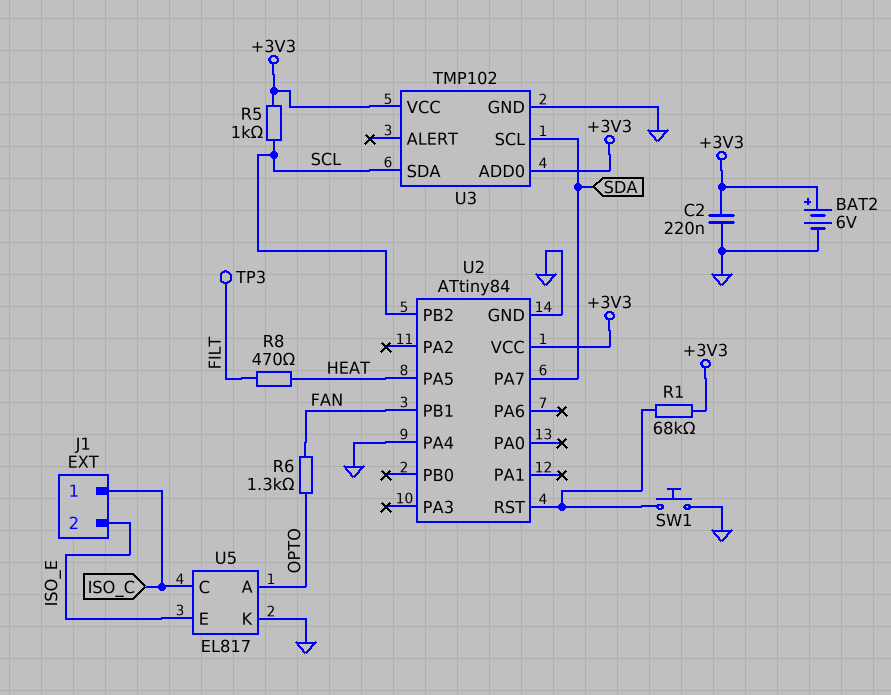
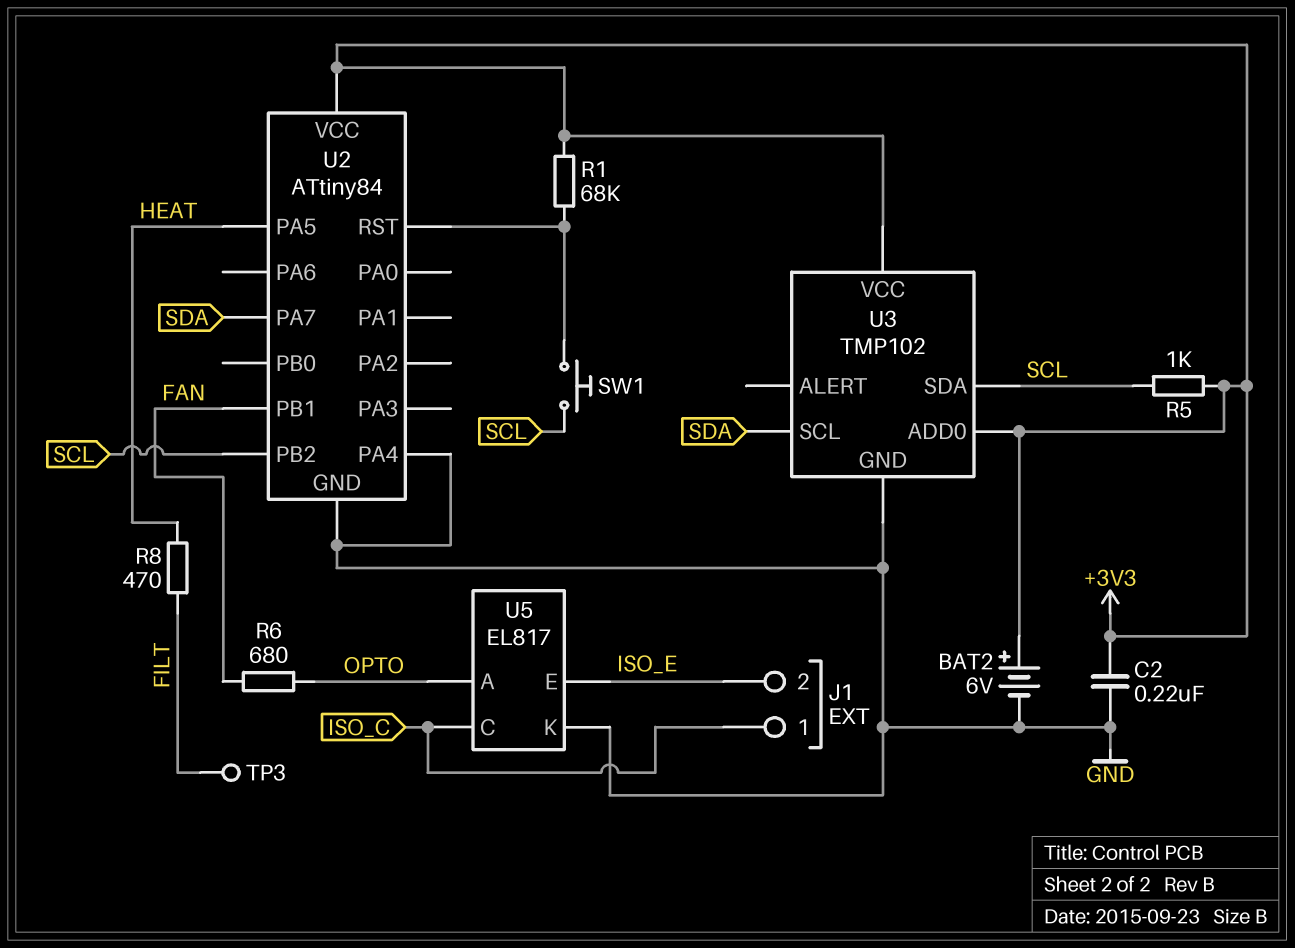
R6: 1.3k (FAN, OPTO) -> 680 (FAN, OPTO)
SW1: button (GND, U2/RST) -> button (SCL, U2/RST)

